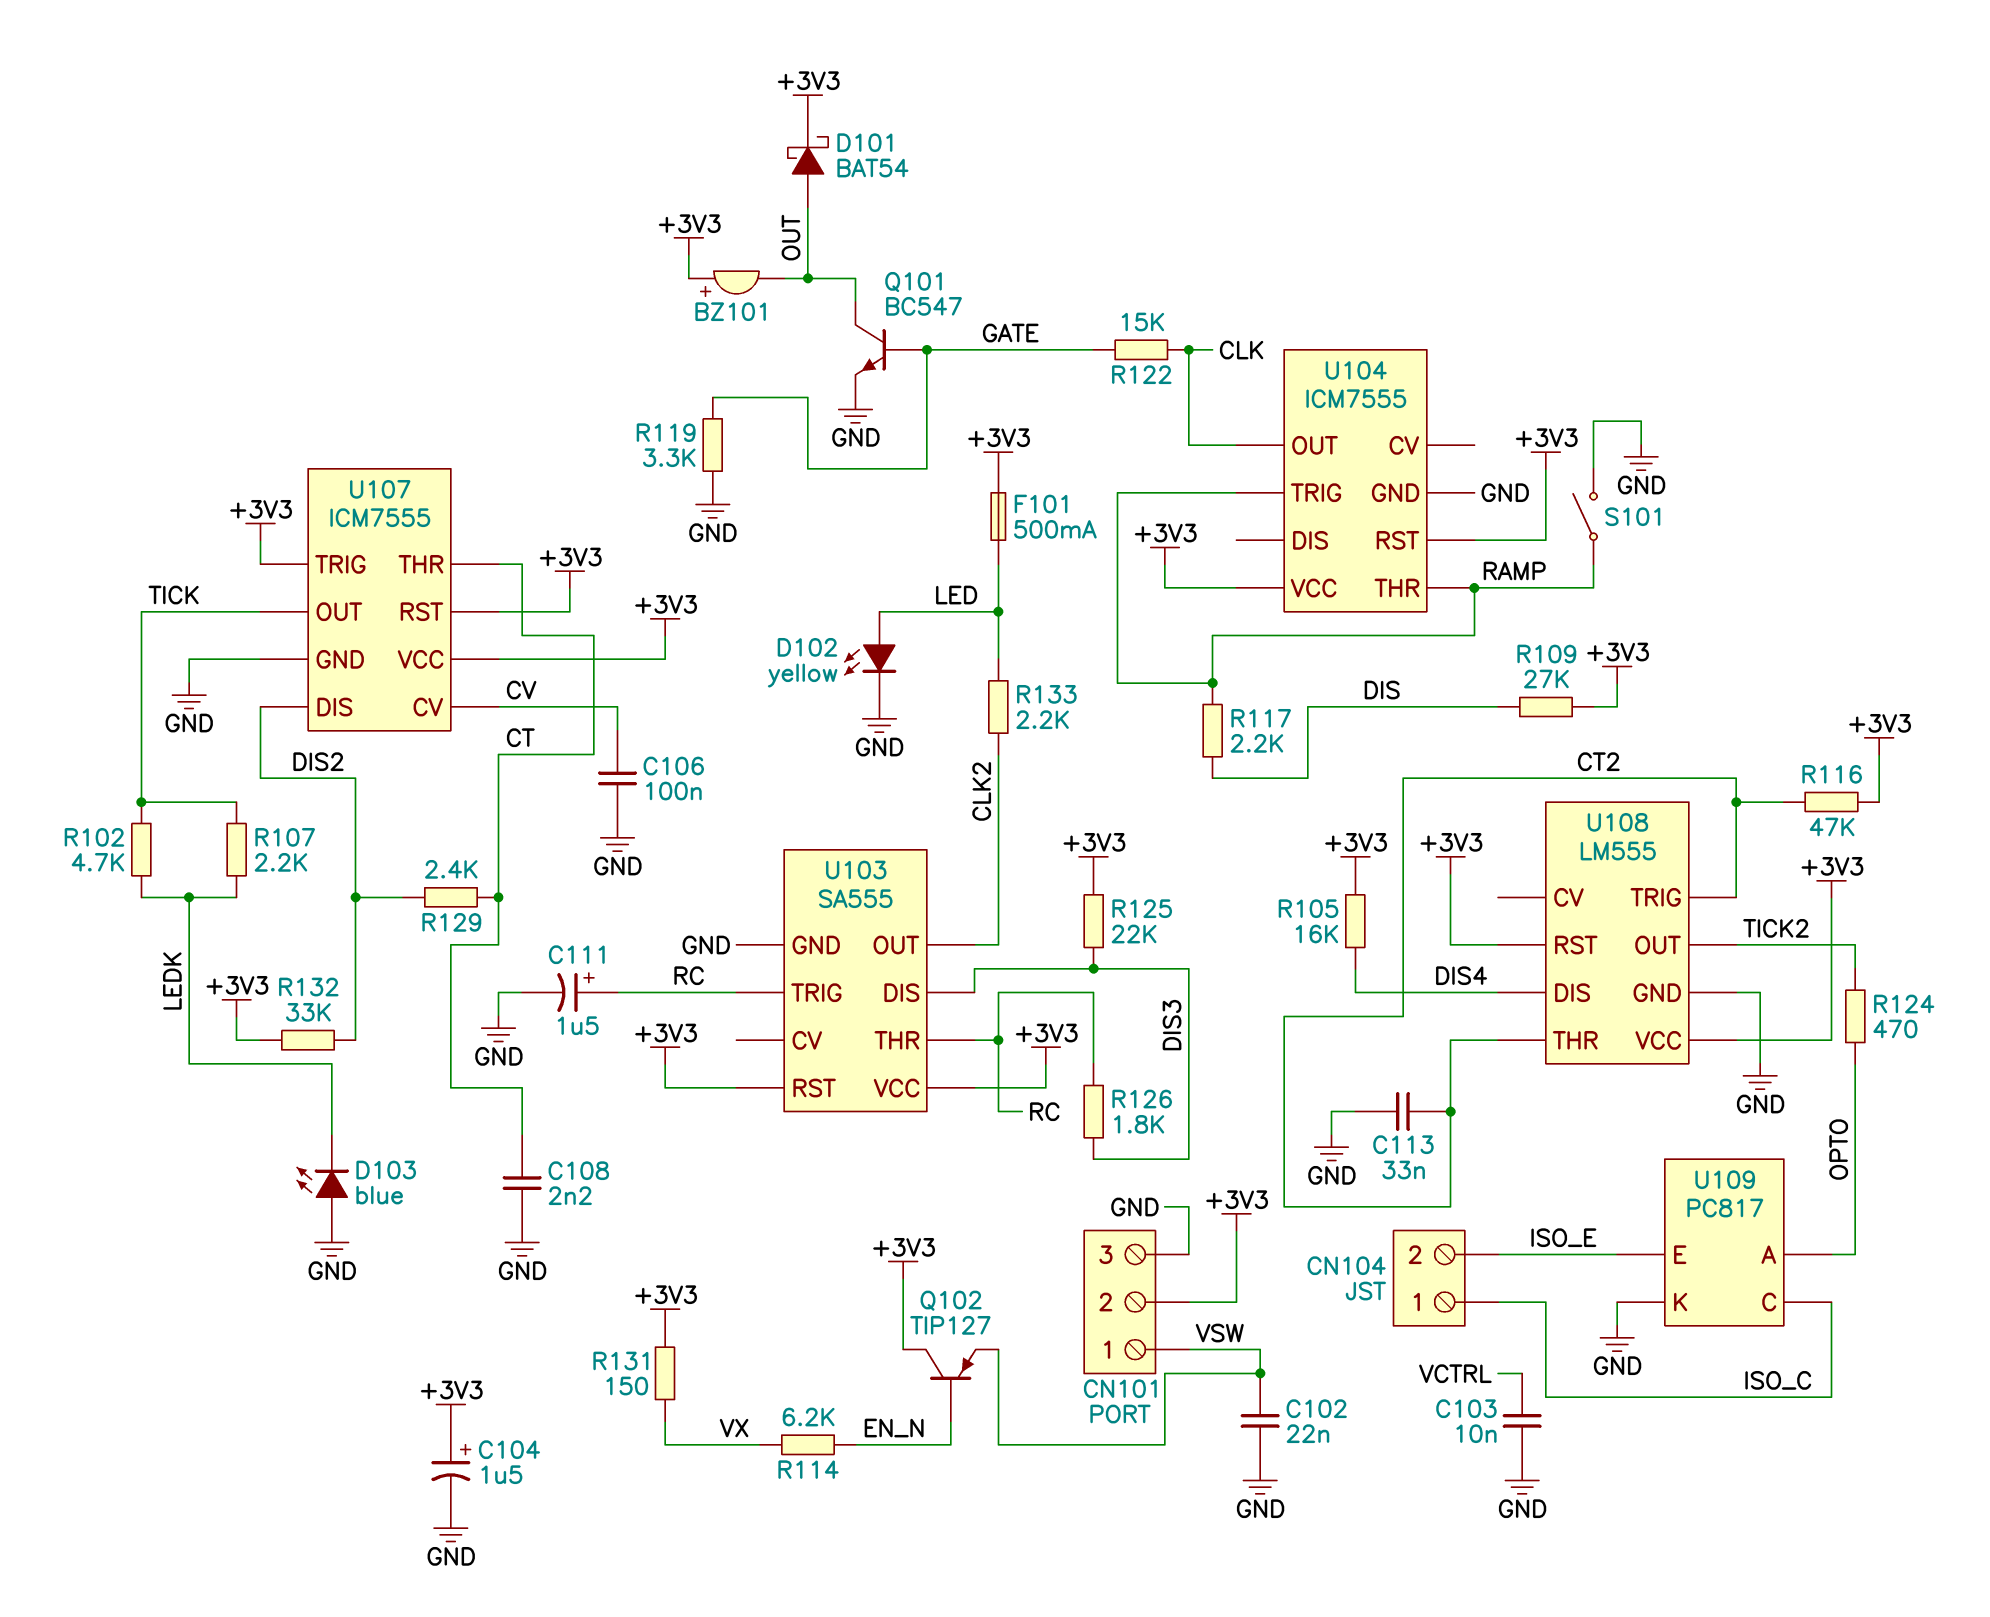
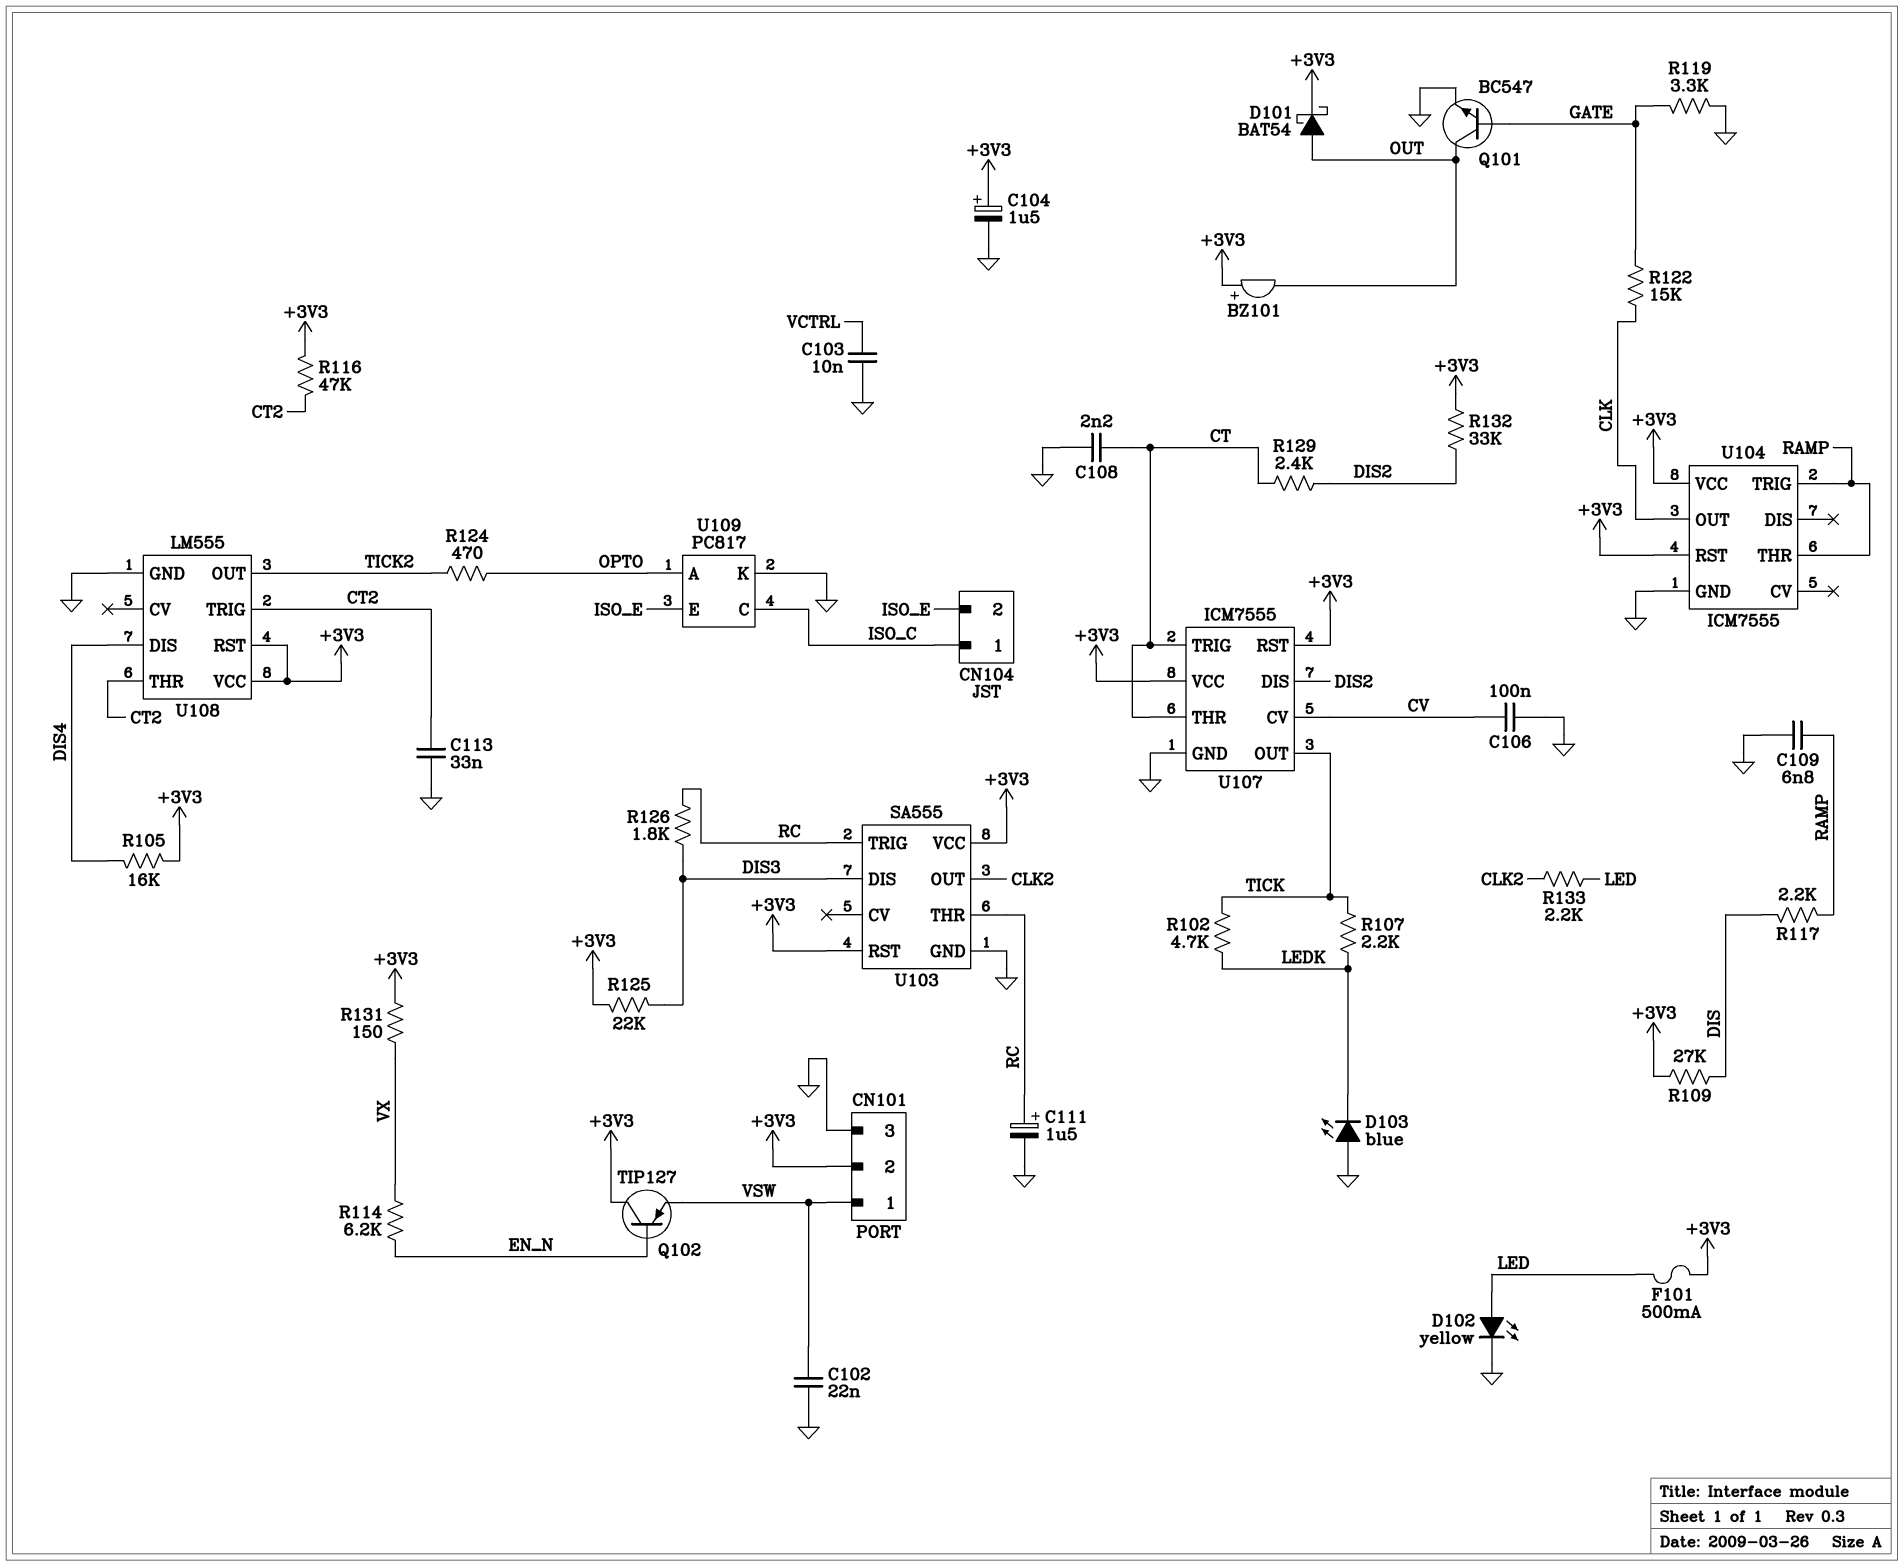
C109: none -> 6.8nF (GND, RAMP)
S101: switch (GND, RAMP) -> none
U107 pin TRIG: +3V3 -> CT

